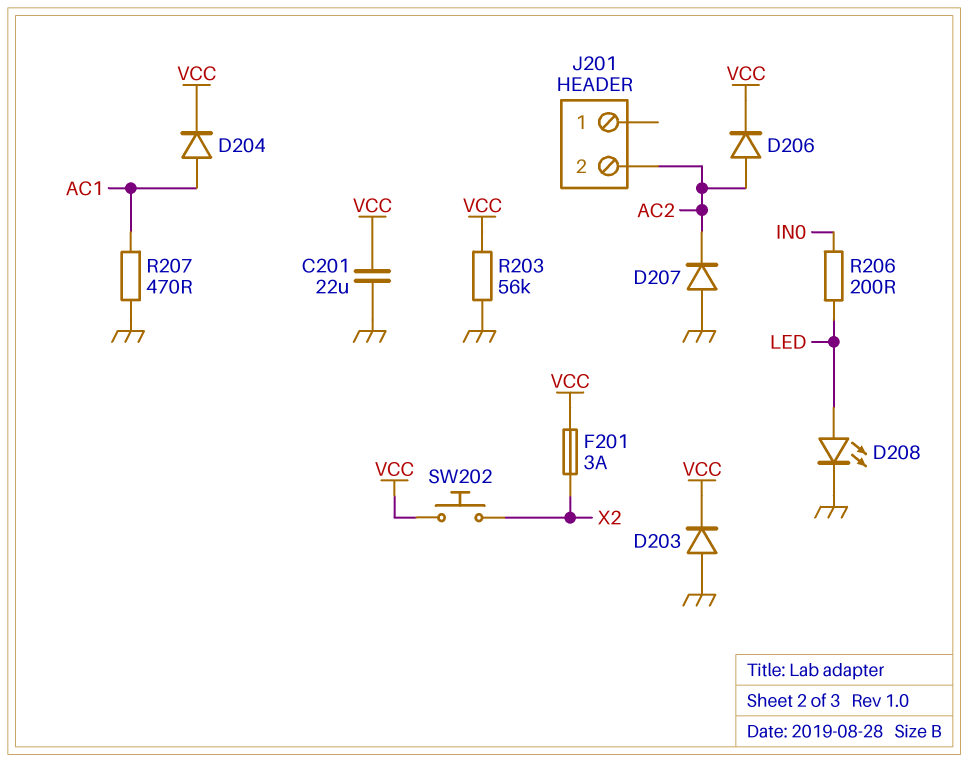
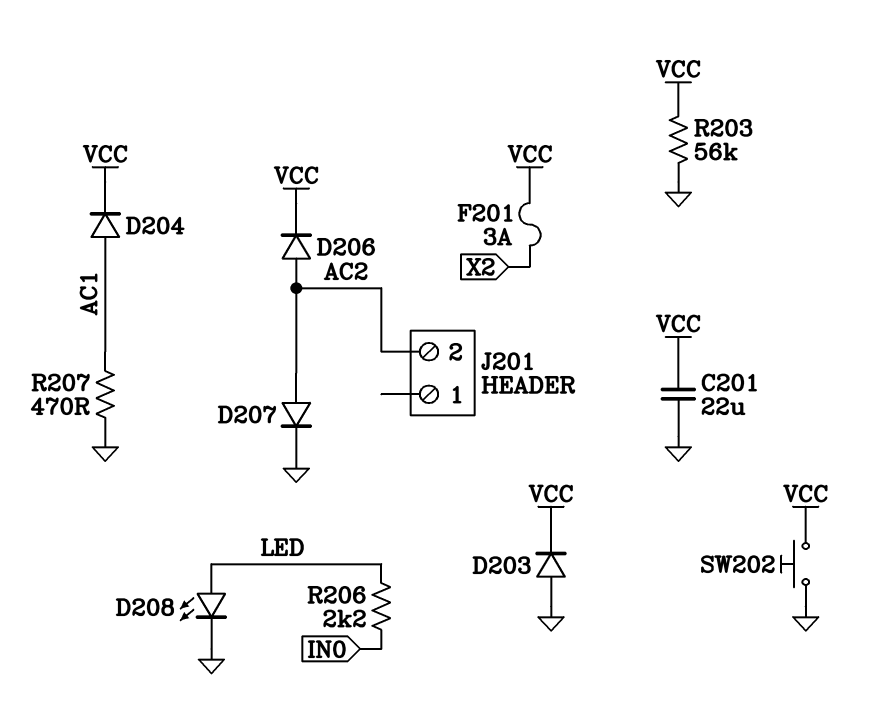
D207: diode (A GND, K AC2) -> diode (A AC2, K GND)
R206: 200 (IN0, LED) -> 2.2k (IN0, LED)
SW202: button (VCC, X2) -> button (GND, VCC)

